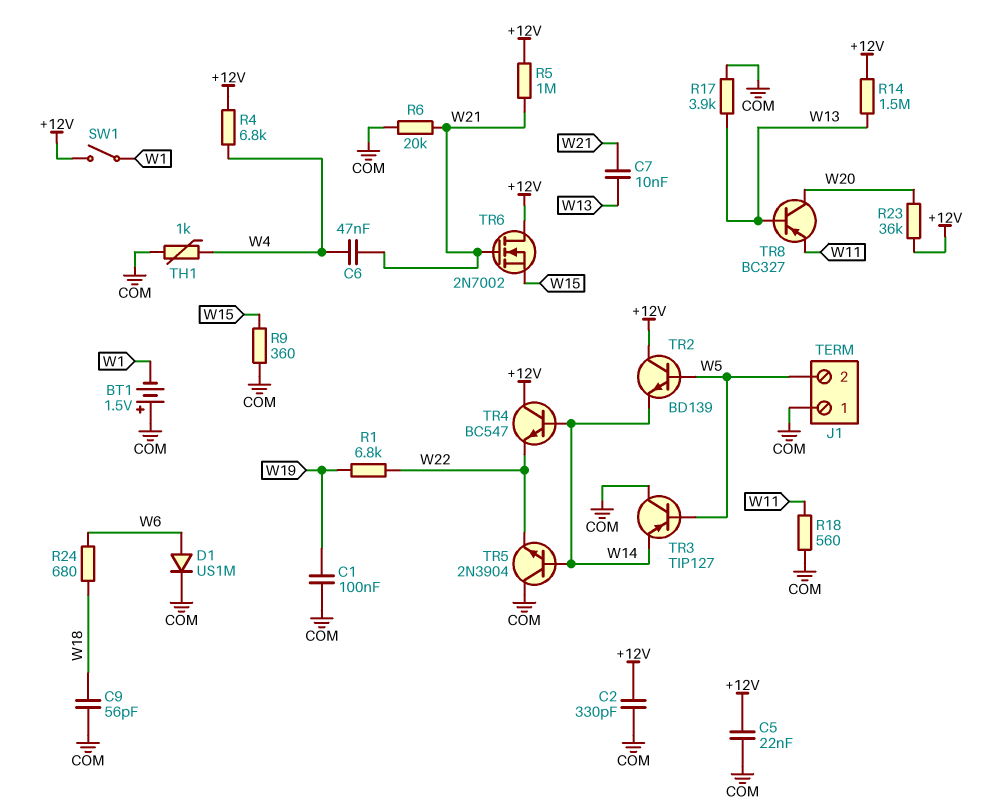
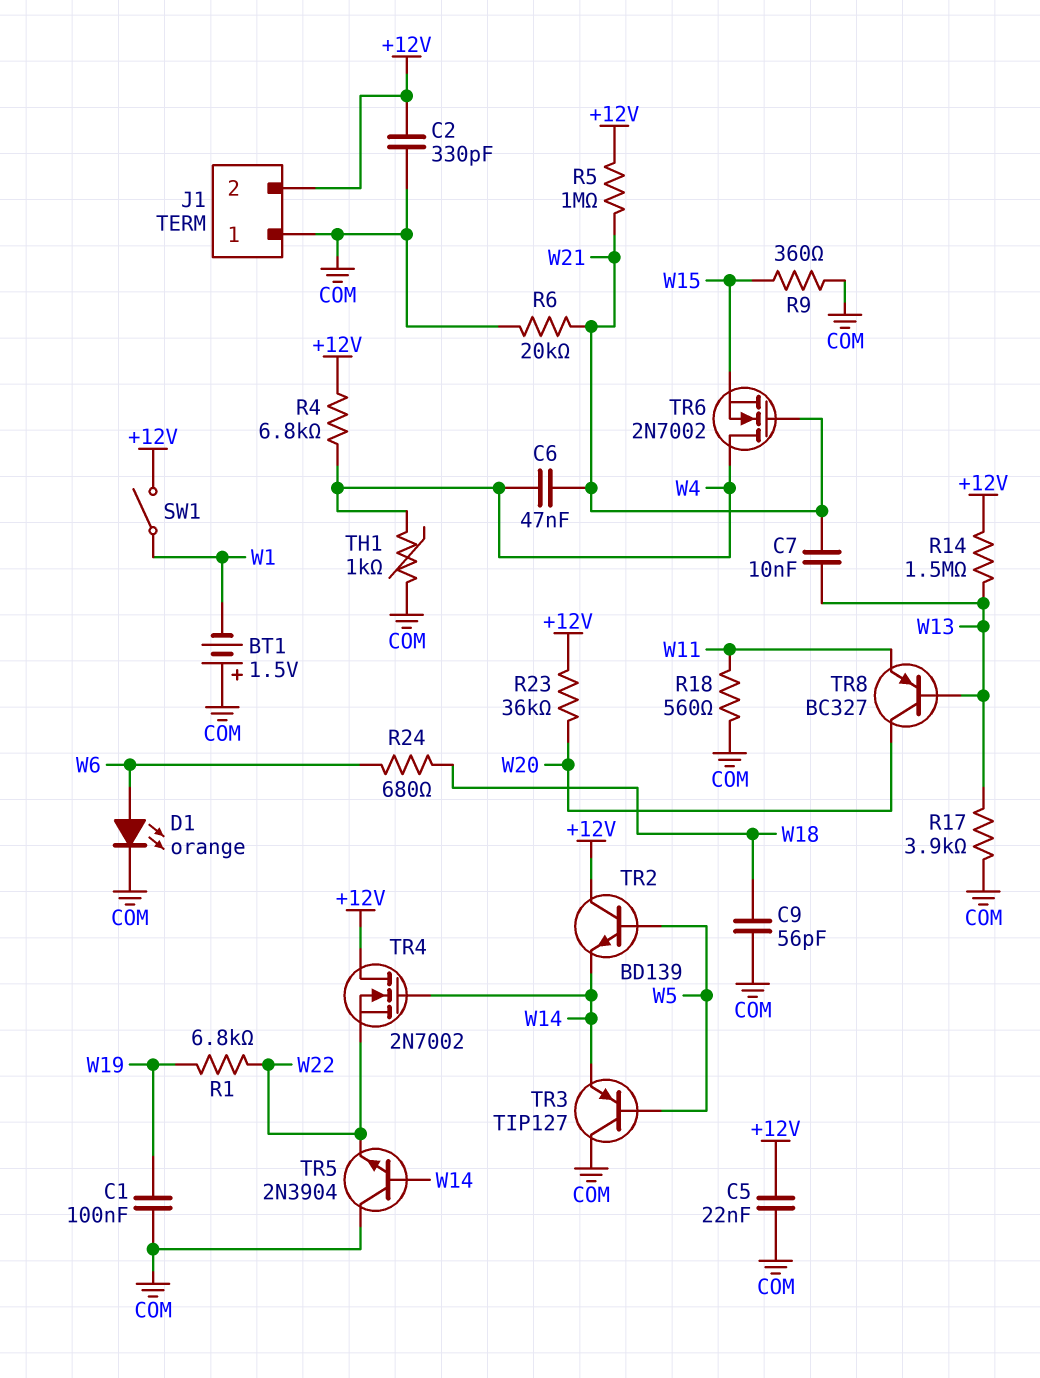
D1: diode US1M (A W6, K COM) -> LED orange (A W6, K COM)
J1 pin 2: W5 -> +12V
TR4: NPN BC547 (B W14, C +12V, E W22) -> NMOS 2N7002 (G W14, D +12V, S W22)
TR6: NMOS 2N7002 (G W21, D +12V, S W15) -> NMOS 2N7002 (G W21, D W4, S W15)

